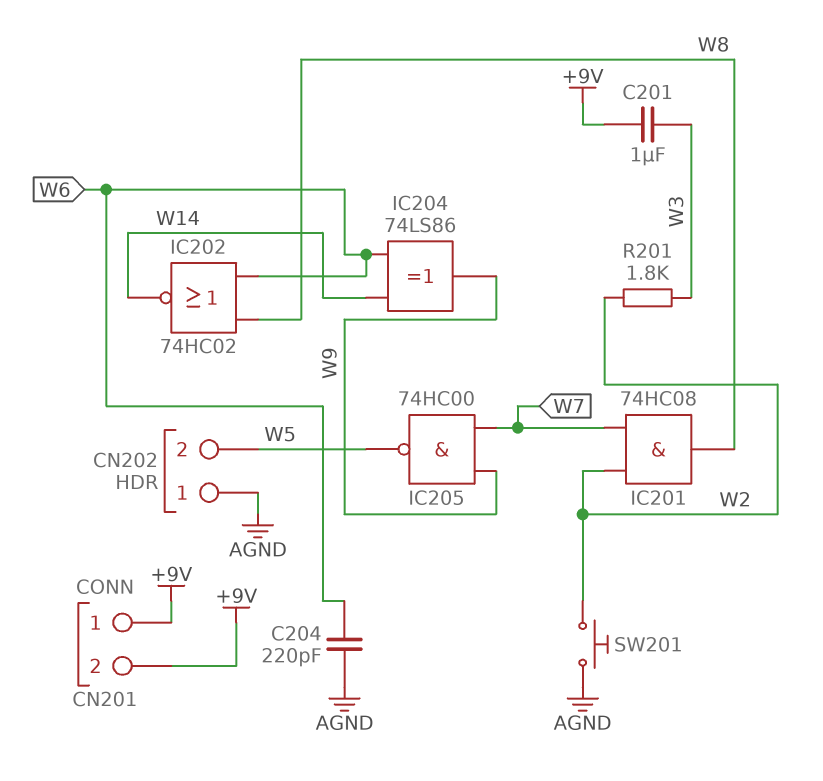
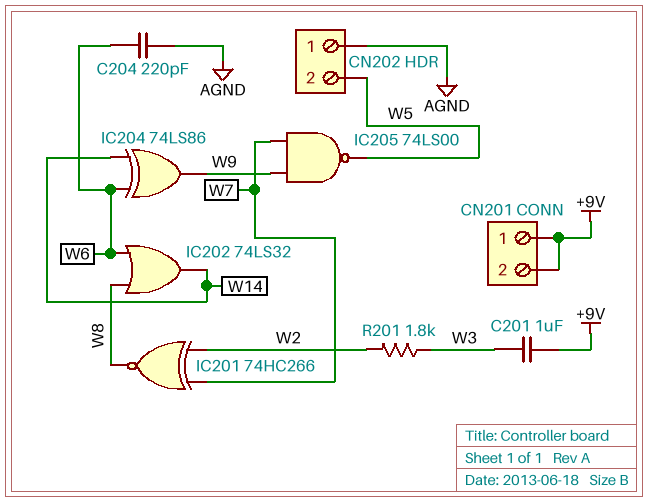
IC201: AND 74HC08 (in W2, in W7, out W8) -> XNOR 74HC266 (in W2, in W7, out W8)
IC202: NOR 74HC02 (in W6, in W8, out W14) -> OR 74LS32 (in W6, in W8, out W14)
IC205: NAND 74HC00 (in W7, in W9, out W5) -> NAND 74LS00 (in W7, in W9, out W5)
SW201: button (AGND, W2) -> none

